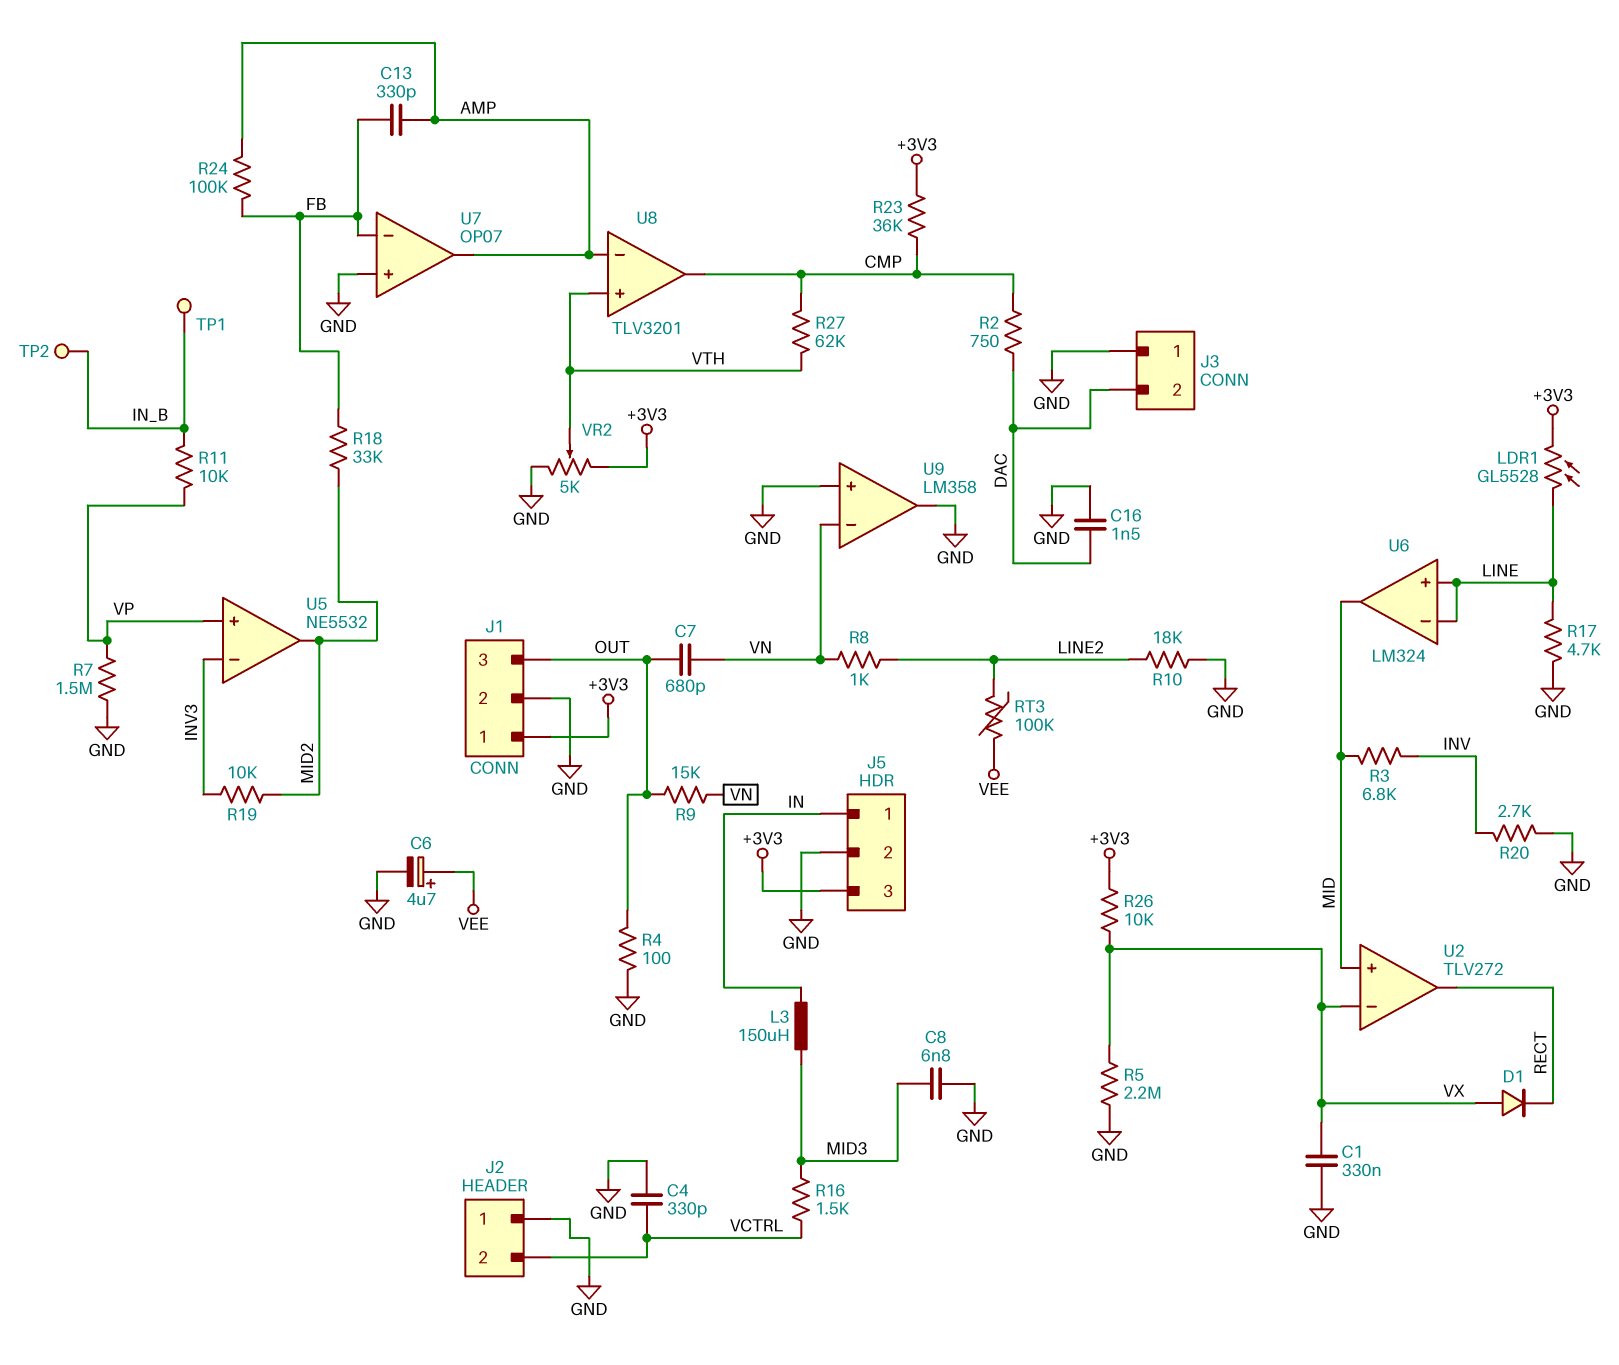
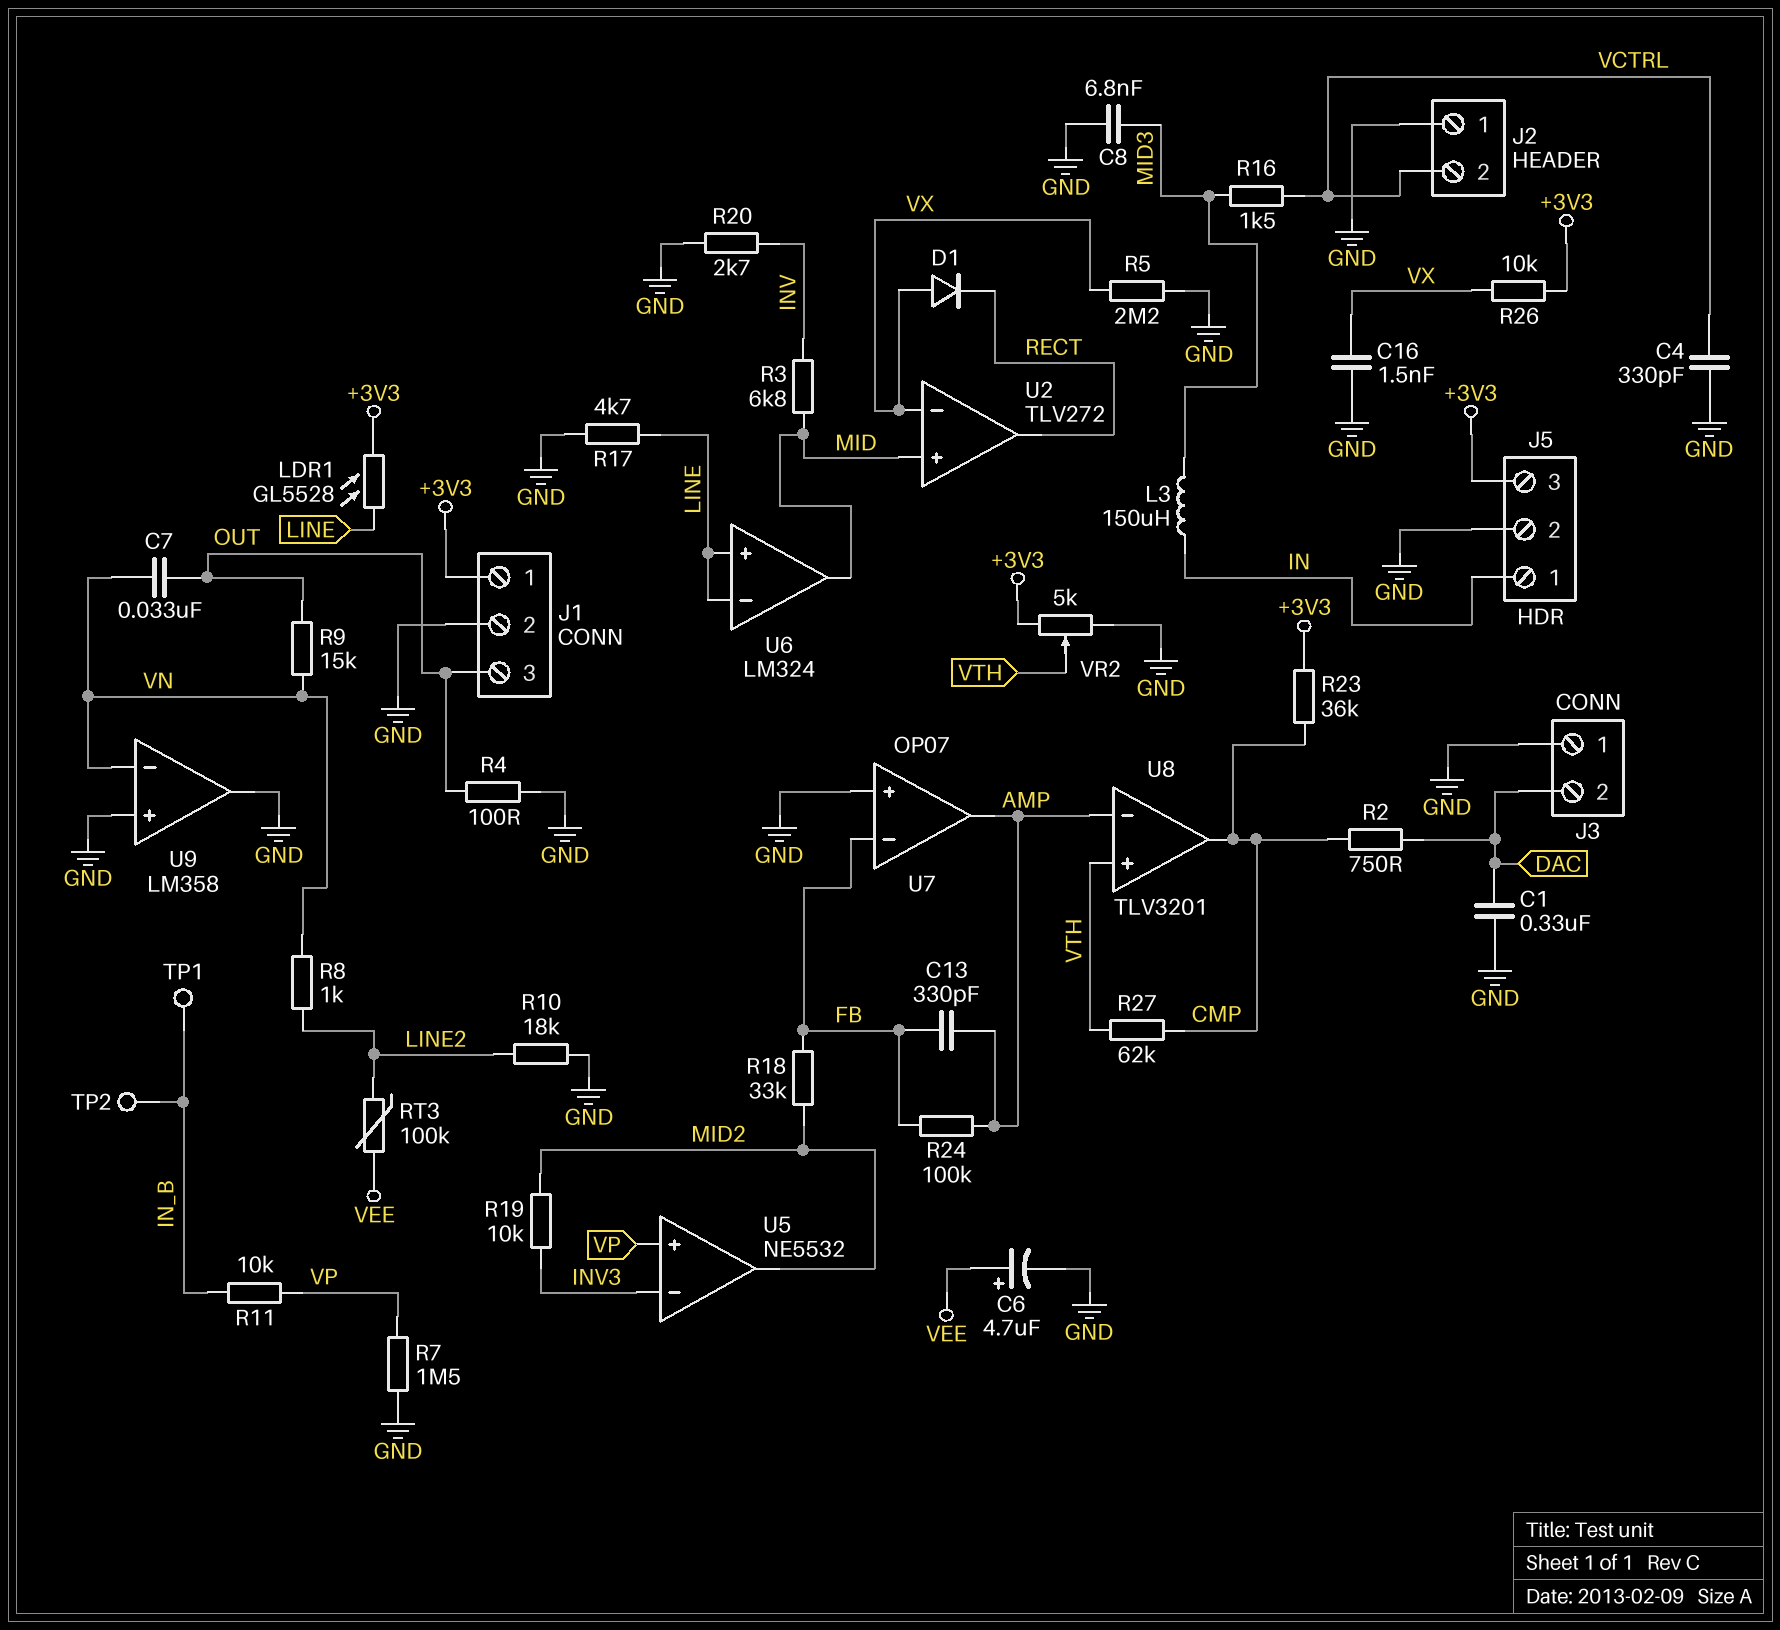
C1: 330nF (GND, VX) -> 330nF (DAC, GND)
C7: 680pF (OUT, VN) -> 33nF (OUT, VN)
C16: 1.5nF (DAC, GND) -> 1.5nF (GND, VX)

